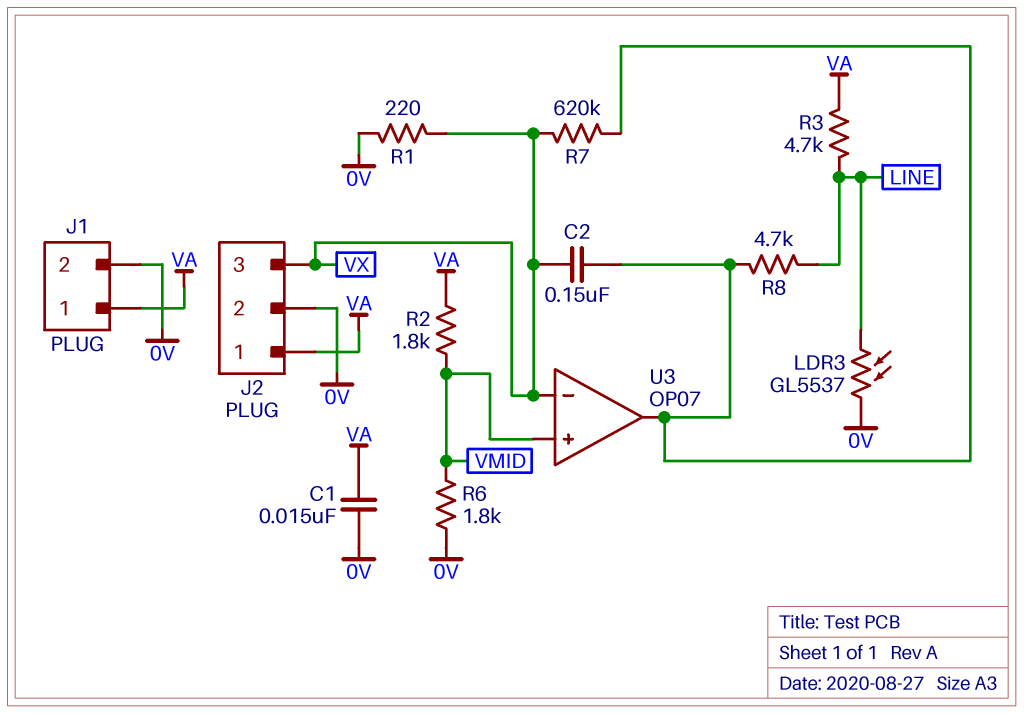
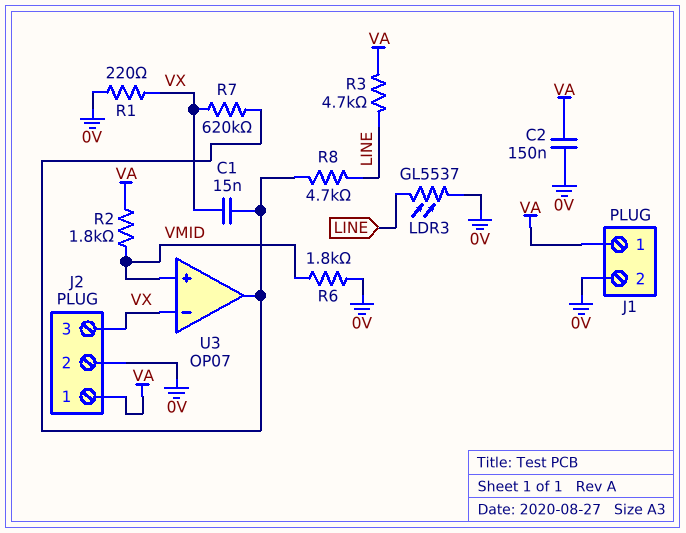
C1: 15nF (0V, VA) -> 15nF (U3/out, VX)
C2: 150nF (U3/out, VX) -> 150nF (0V, VA)

